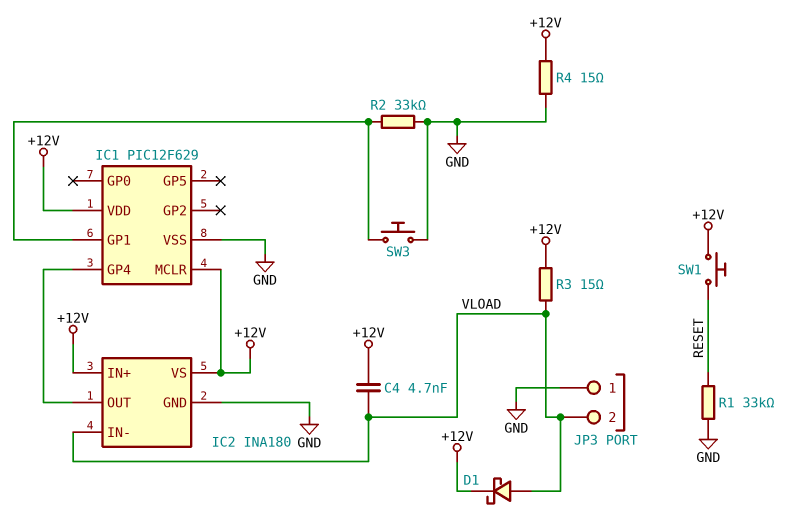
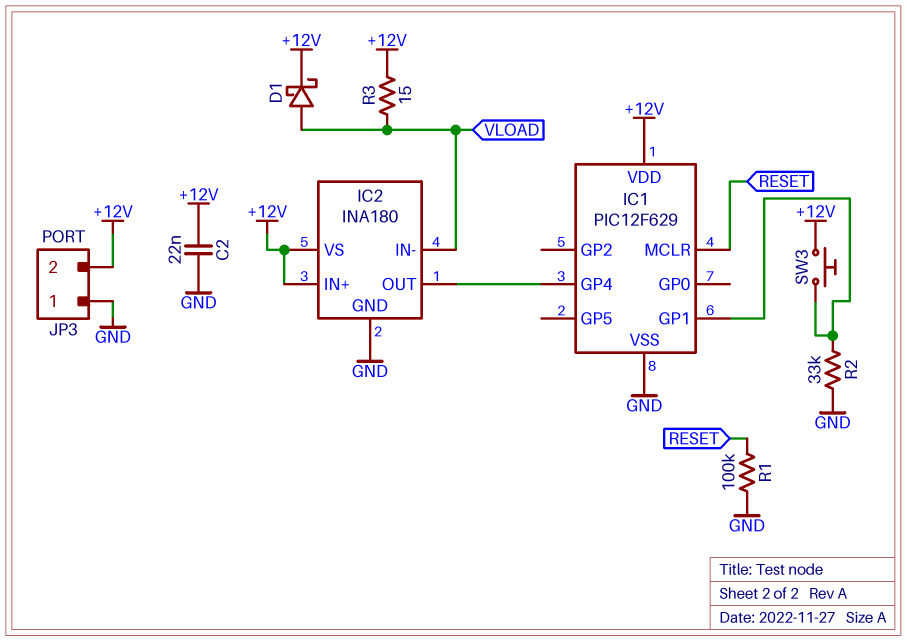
C2: none -> 22nF (+12V, GND)
C4: 4.7nF (+12V, VLOAD) -> none
IC1 pin MCLR: +12V -> RESET
JP3 pin 2: VLOAD -> +12V
R1: 33k (GND, RESET) -> 100k (GND, RESET)
R4: 15 (+12V, GND) -> none
SW1: button (+12V, RESET) -> none
SW3: button (GND, IC1/GP1) -> button (+12V, IC1/GP1)

